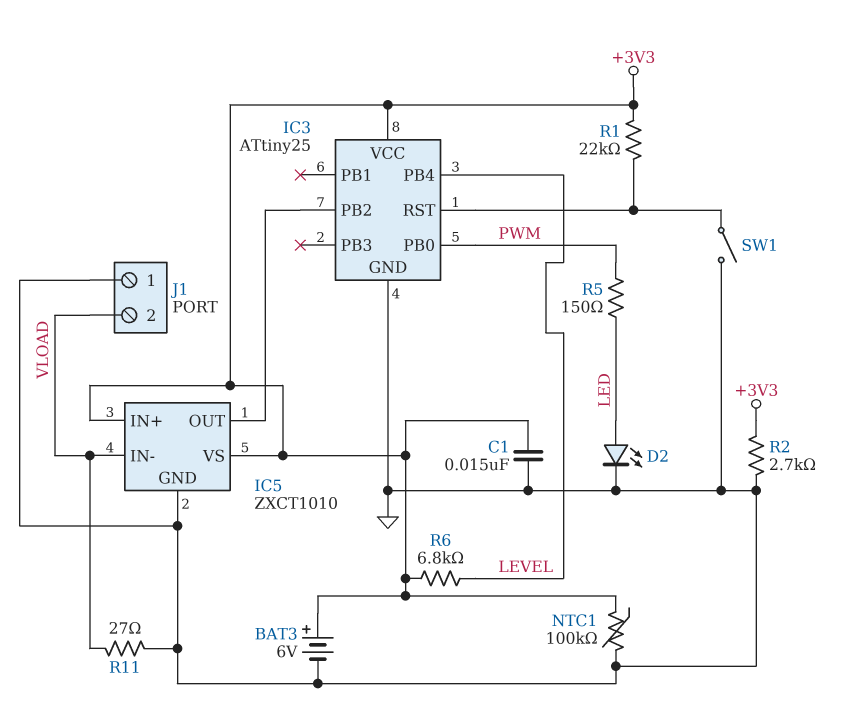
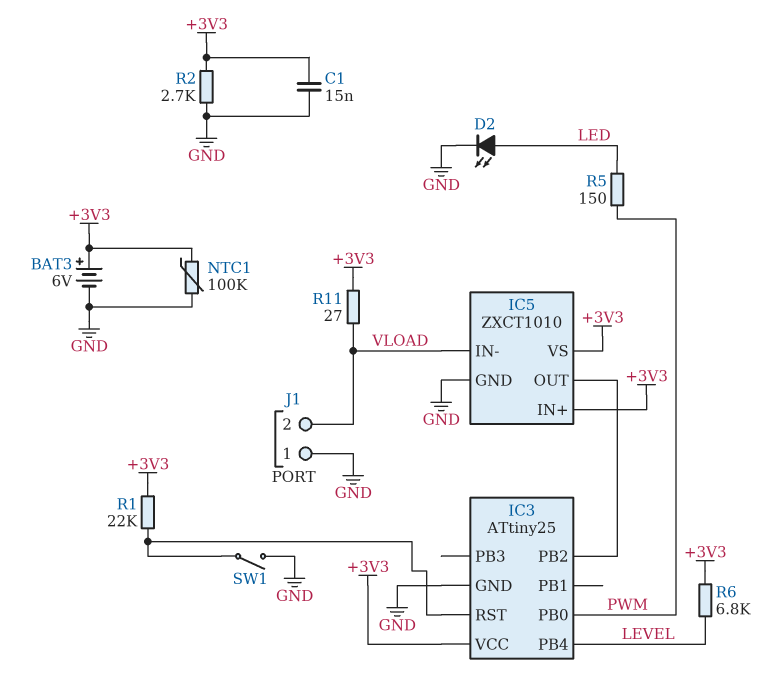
R11: 27 (GND, VLOAD) -> 27 (+3V3, VLOAD)

